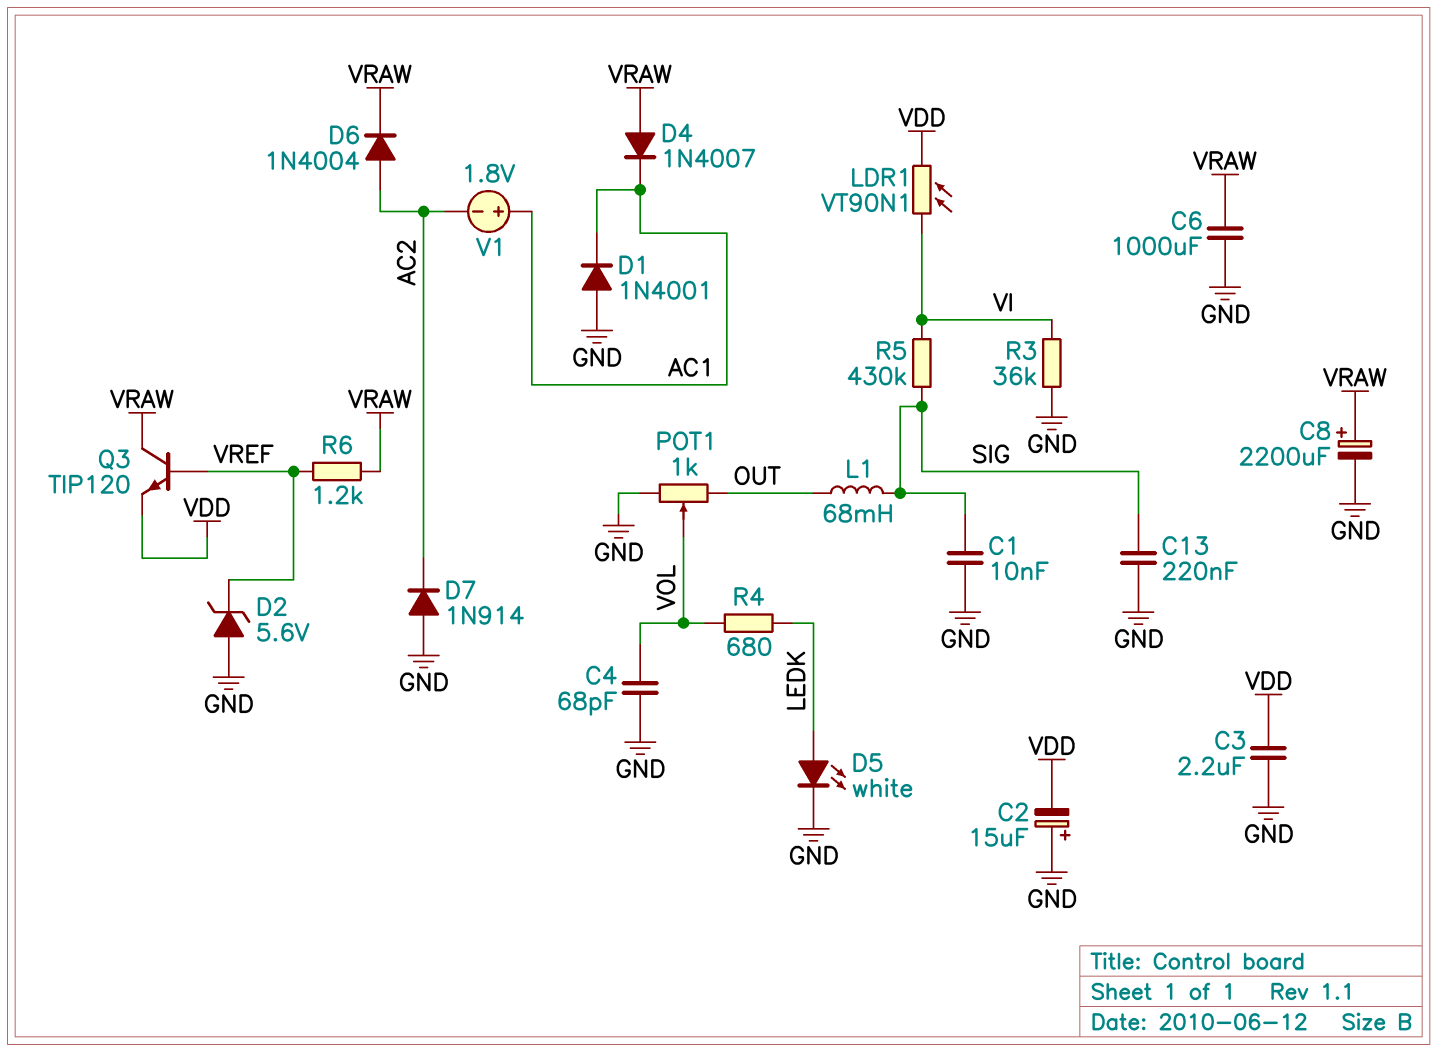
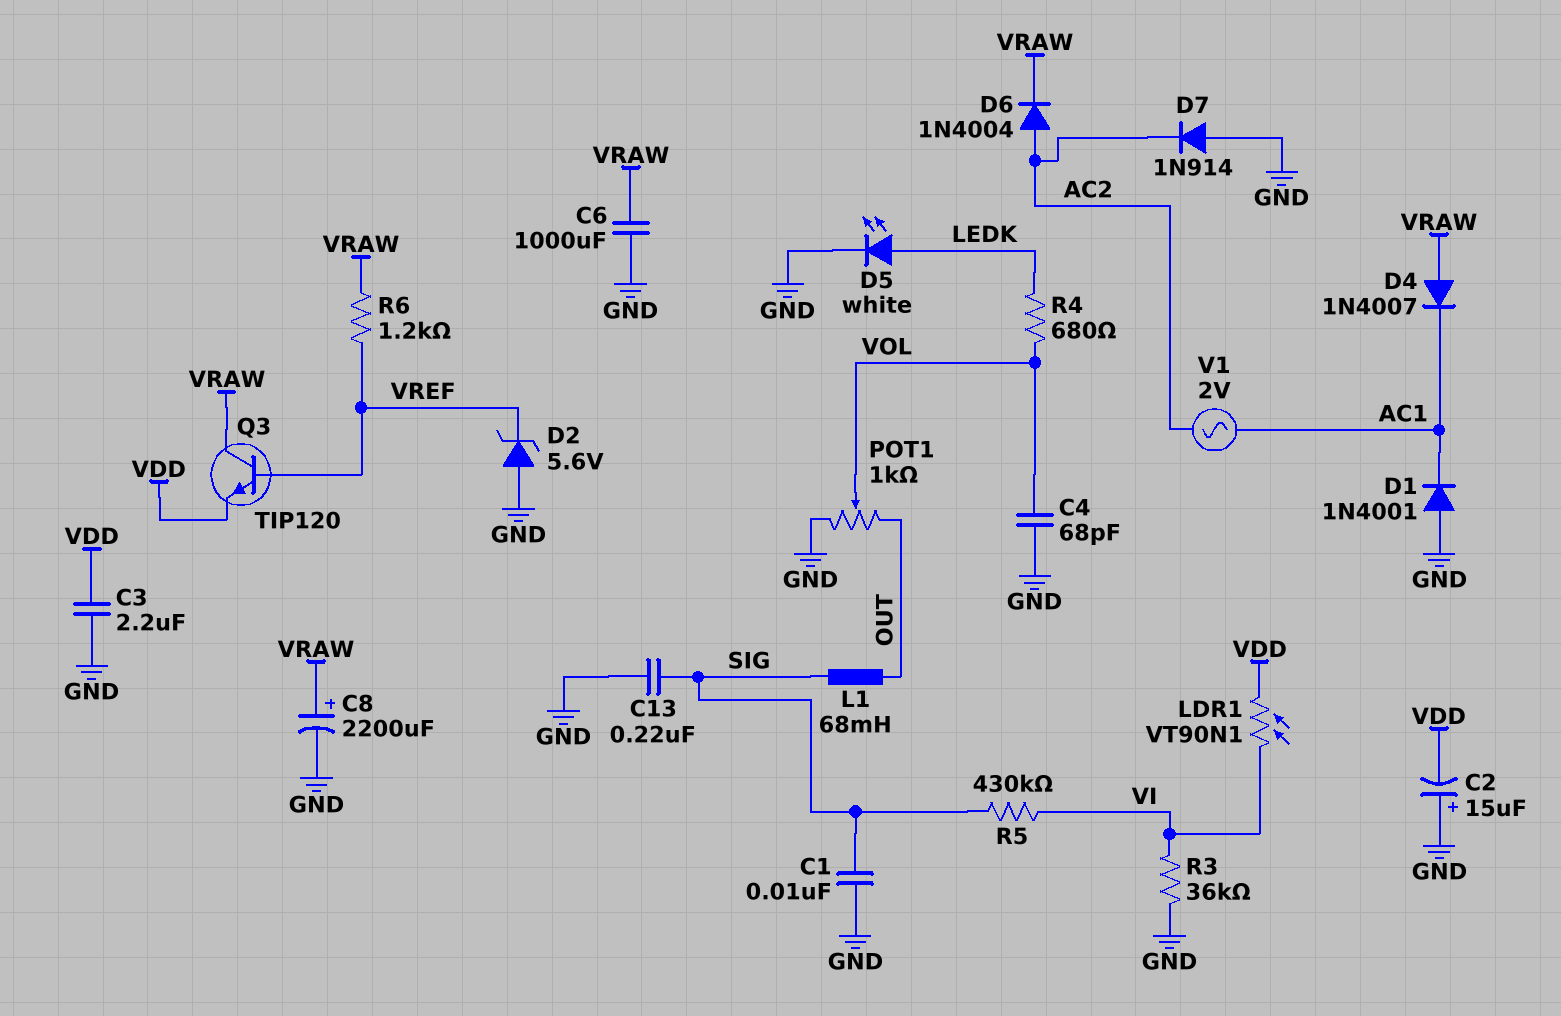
V1: 1.8V (plus AC1, minus AC2) -> AC 2V (AC1, AC2)

